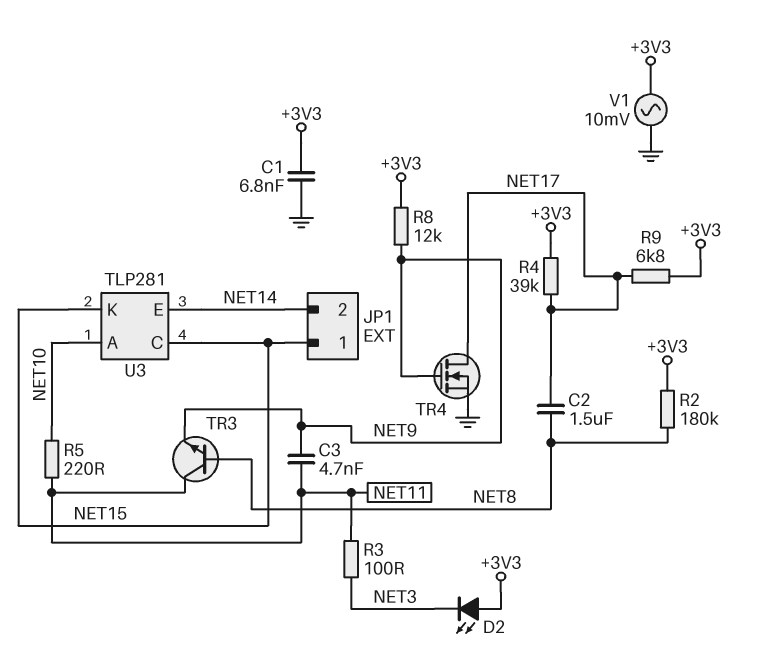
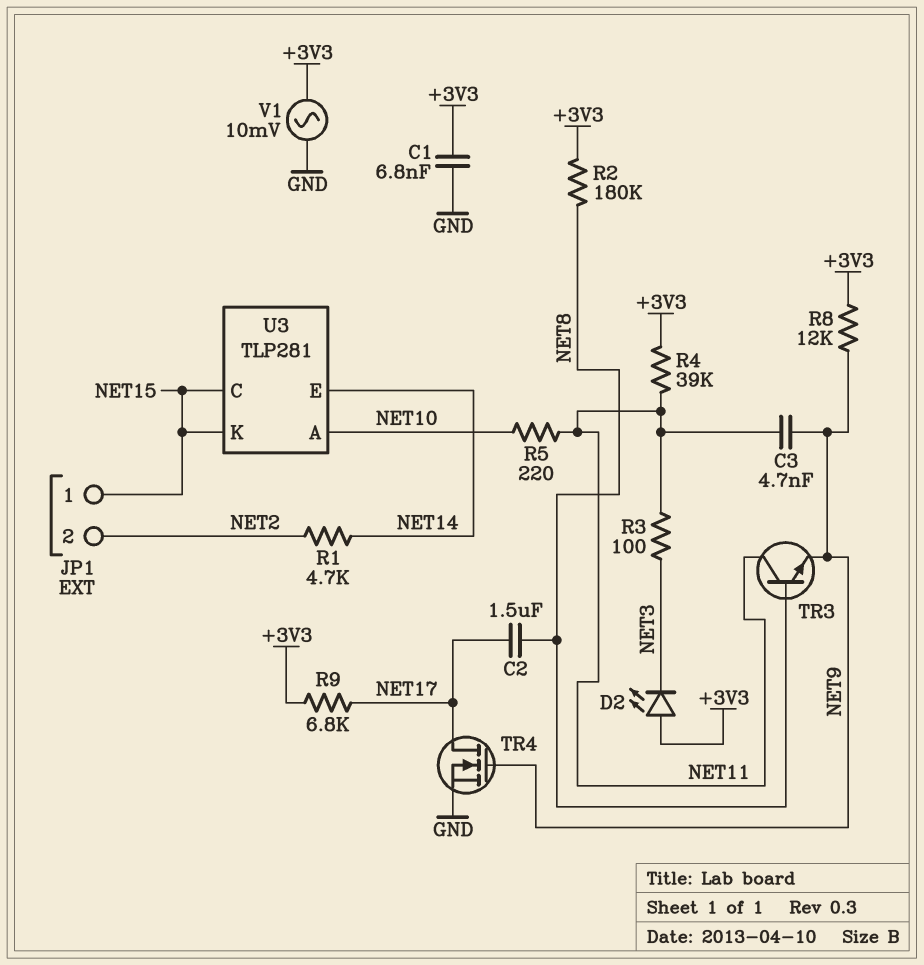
JP1 pin 2: NET14 -> NET2
R1: none -> 4.7k (NET2, NET14)
R4: 39k (+3V3, NET17) -> 39k (+3V3, NET11)

